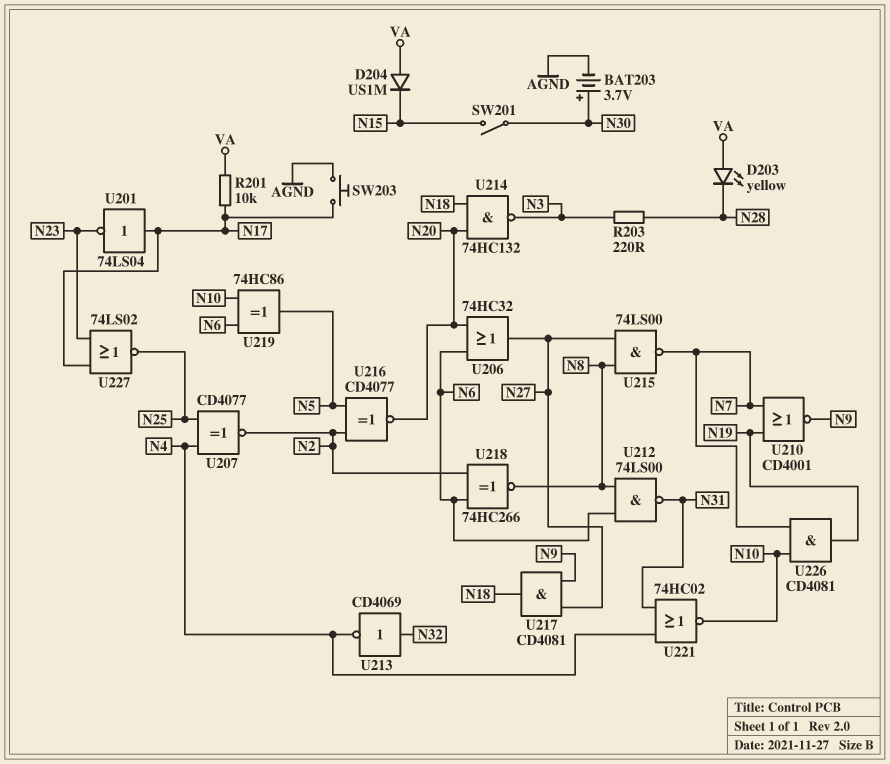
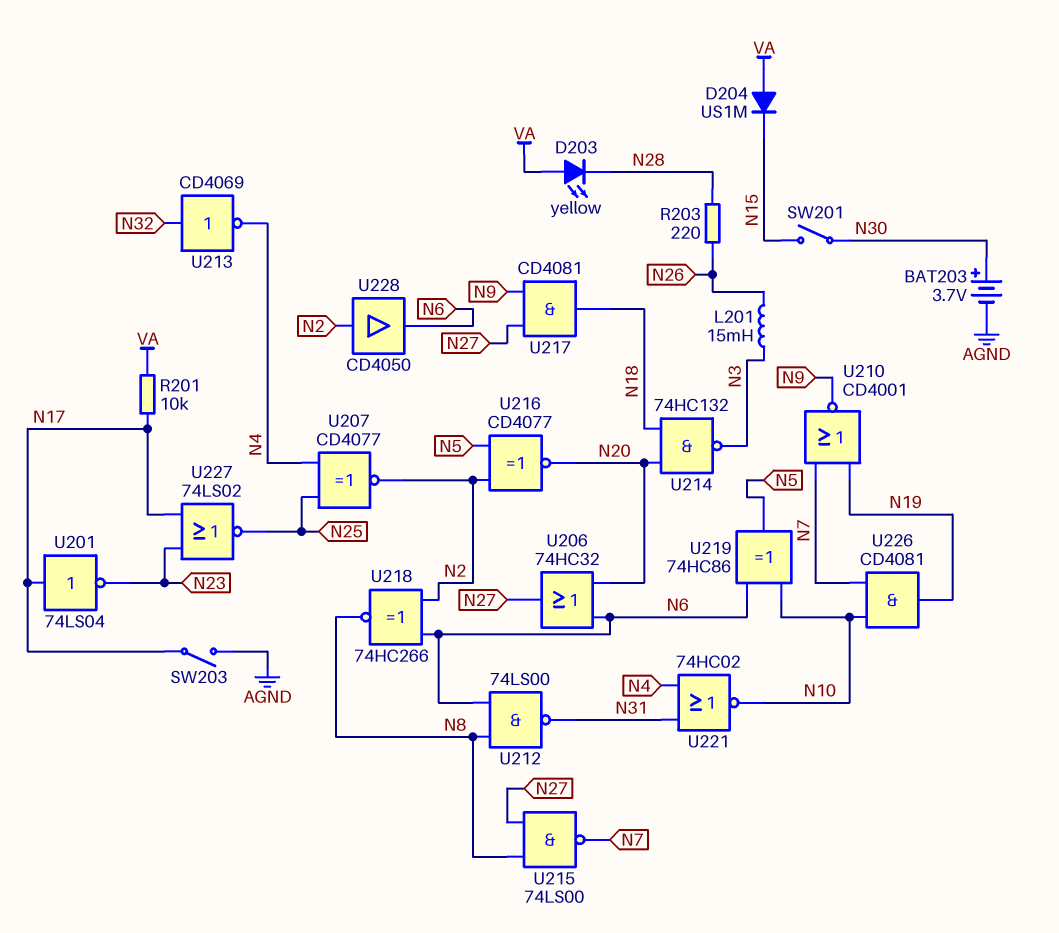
L201: none -> 15mH (N3, N26)
R203: 220 (N3, N28) -> 220 (N26, N28)
SW203: button (AGND, N17) -> switch (AGND, N17)
U228: none -> buffer CD4050 (in N2, out N6)

